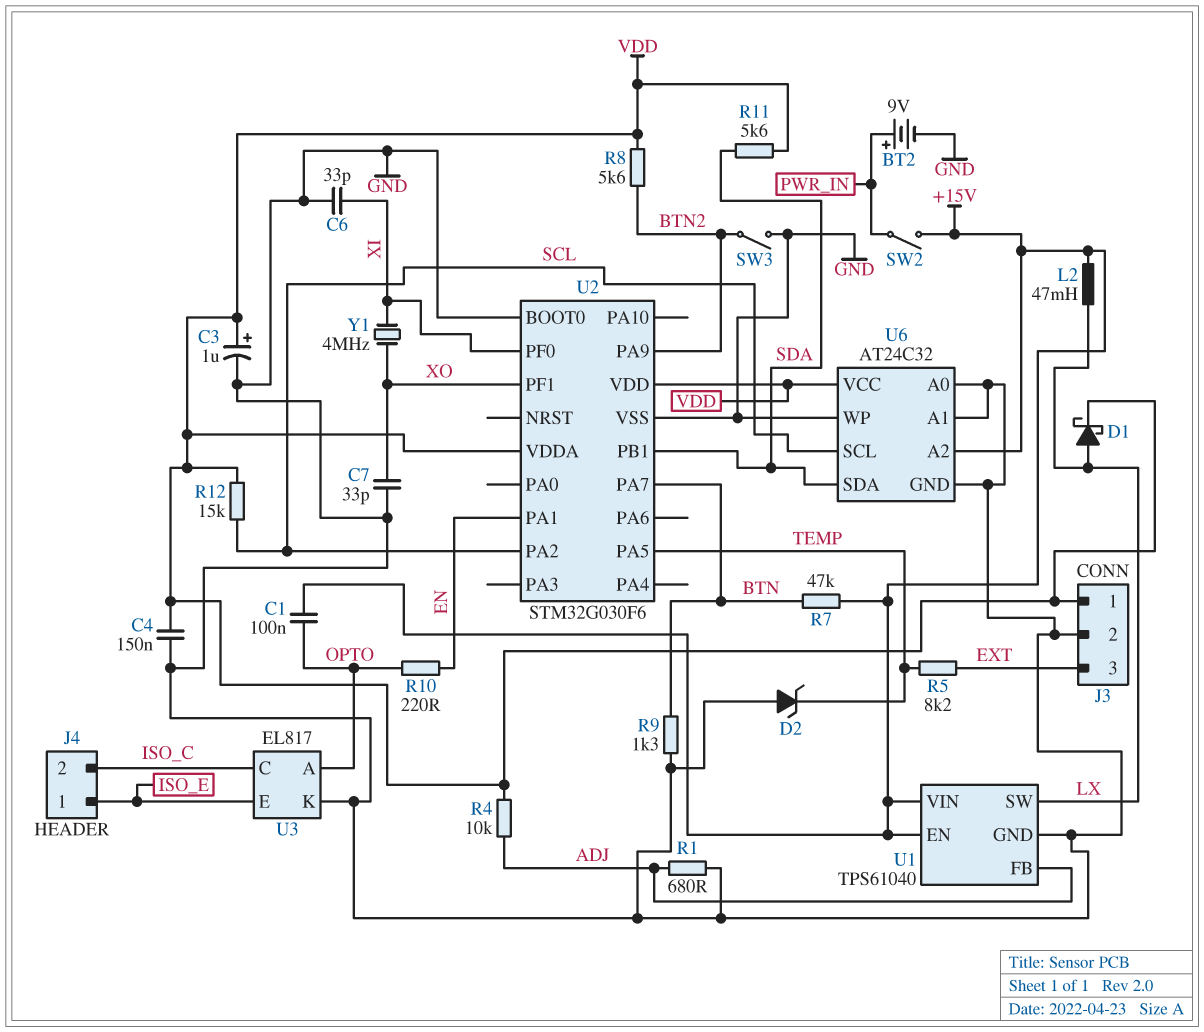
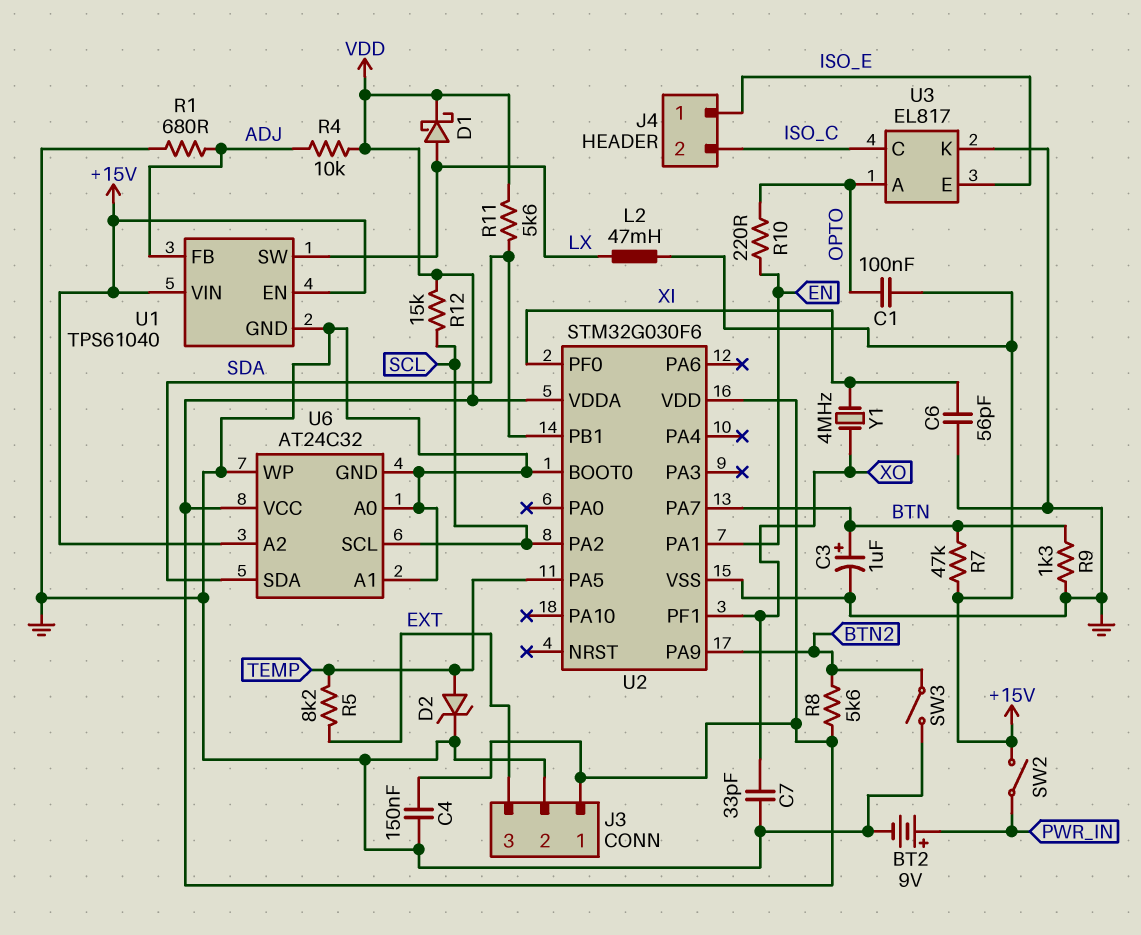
C3: 1uF (plus VDD, minus GND) -> 1uF (plus BTN, minus GND)
C6: 33pF (GND, XI) -> 56pF (GND, XI)
D2: zener (A GND, K TEMP) -> zener (A TEMP, K GND)

